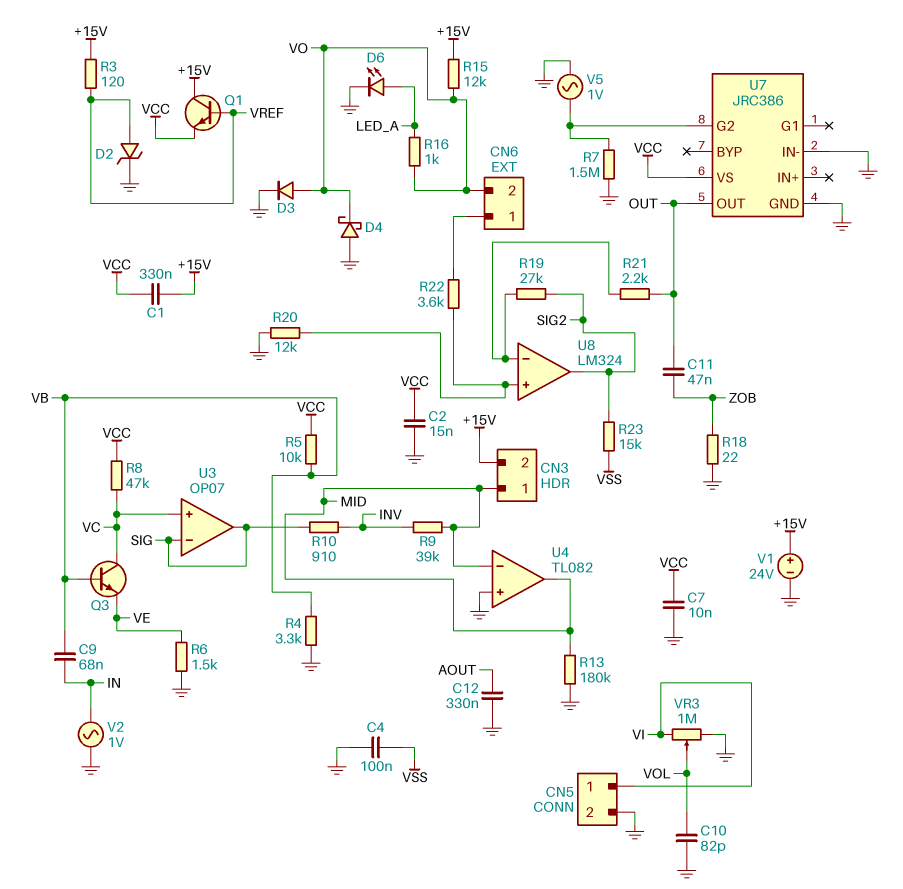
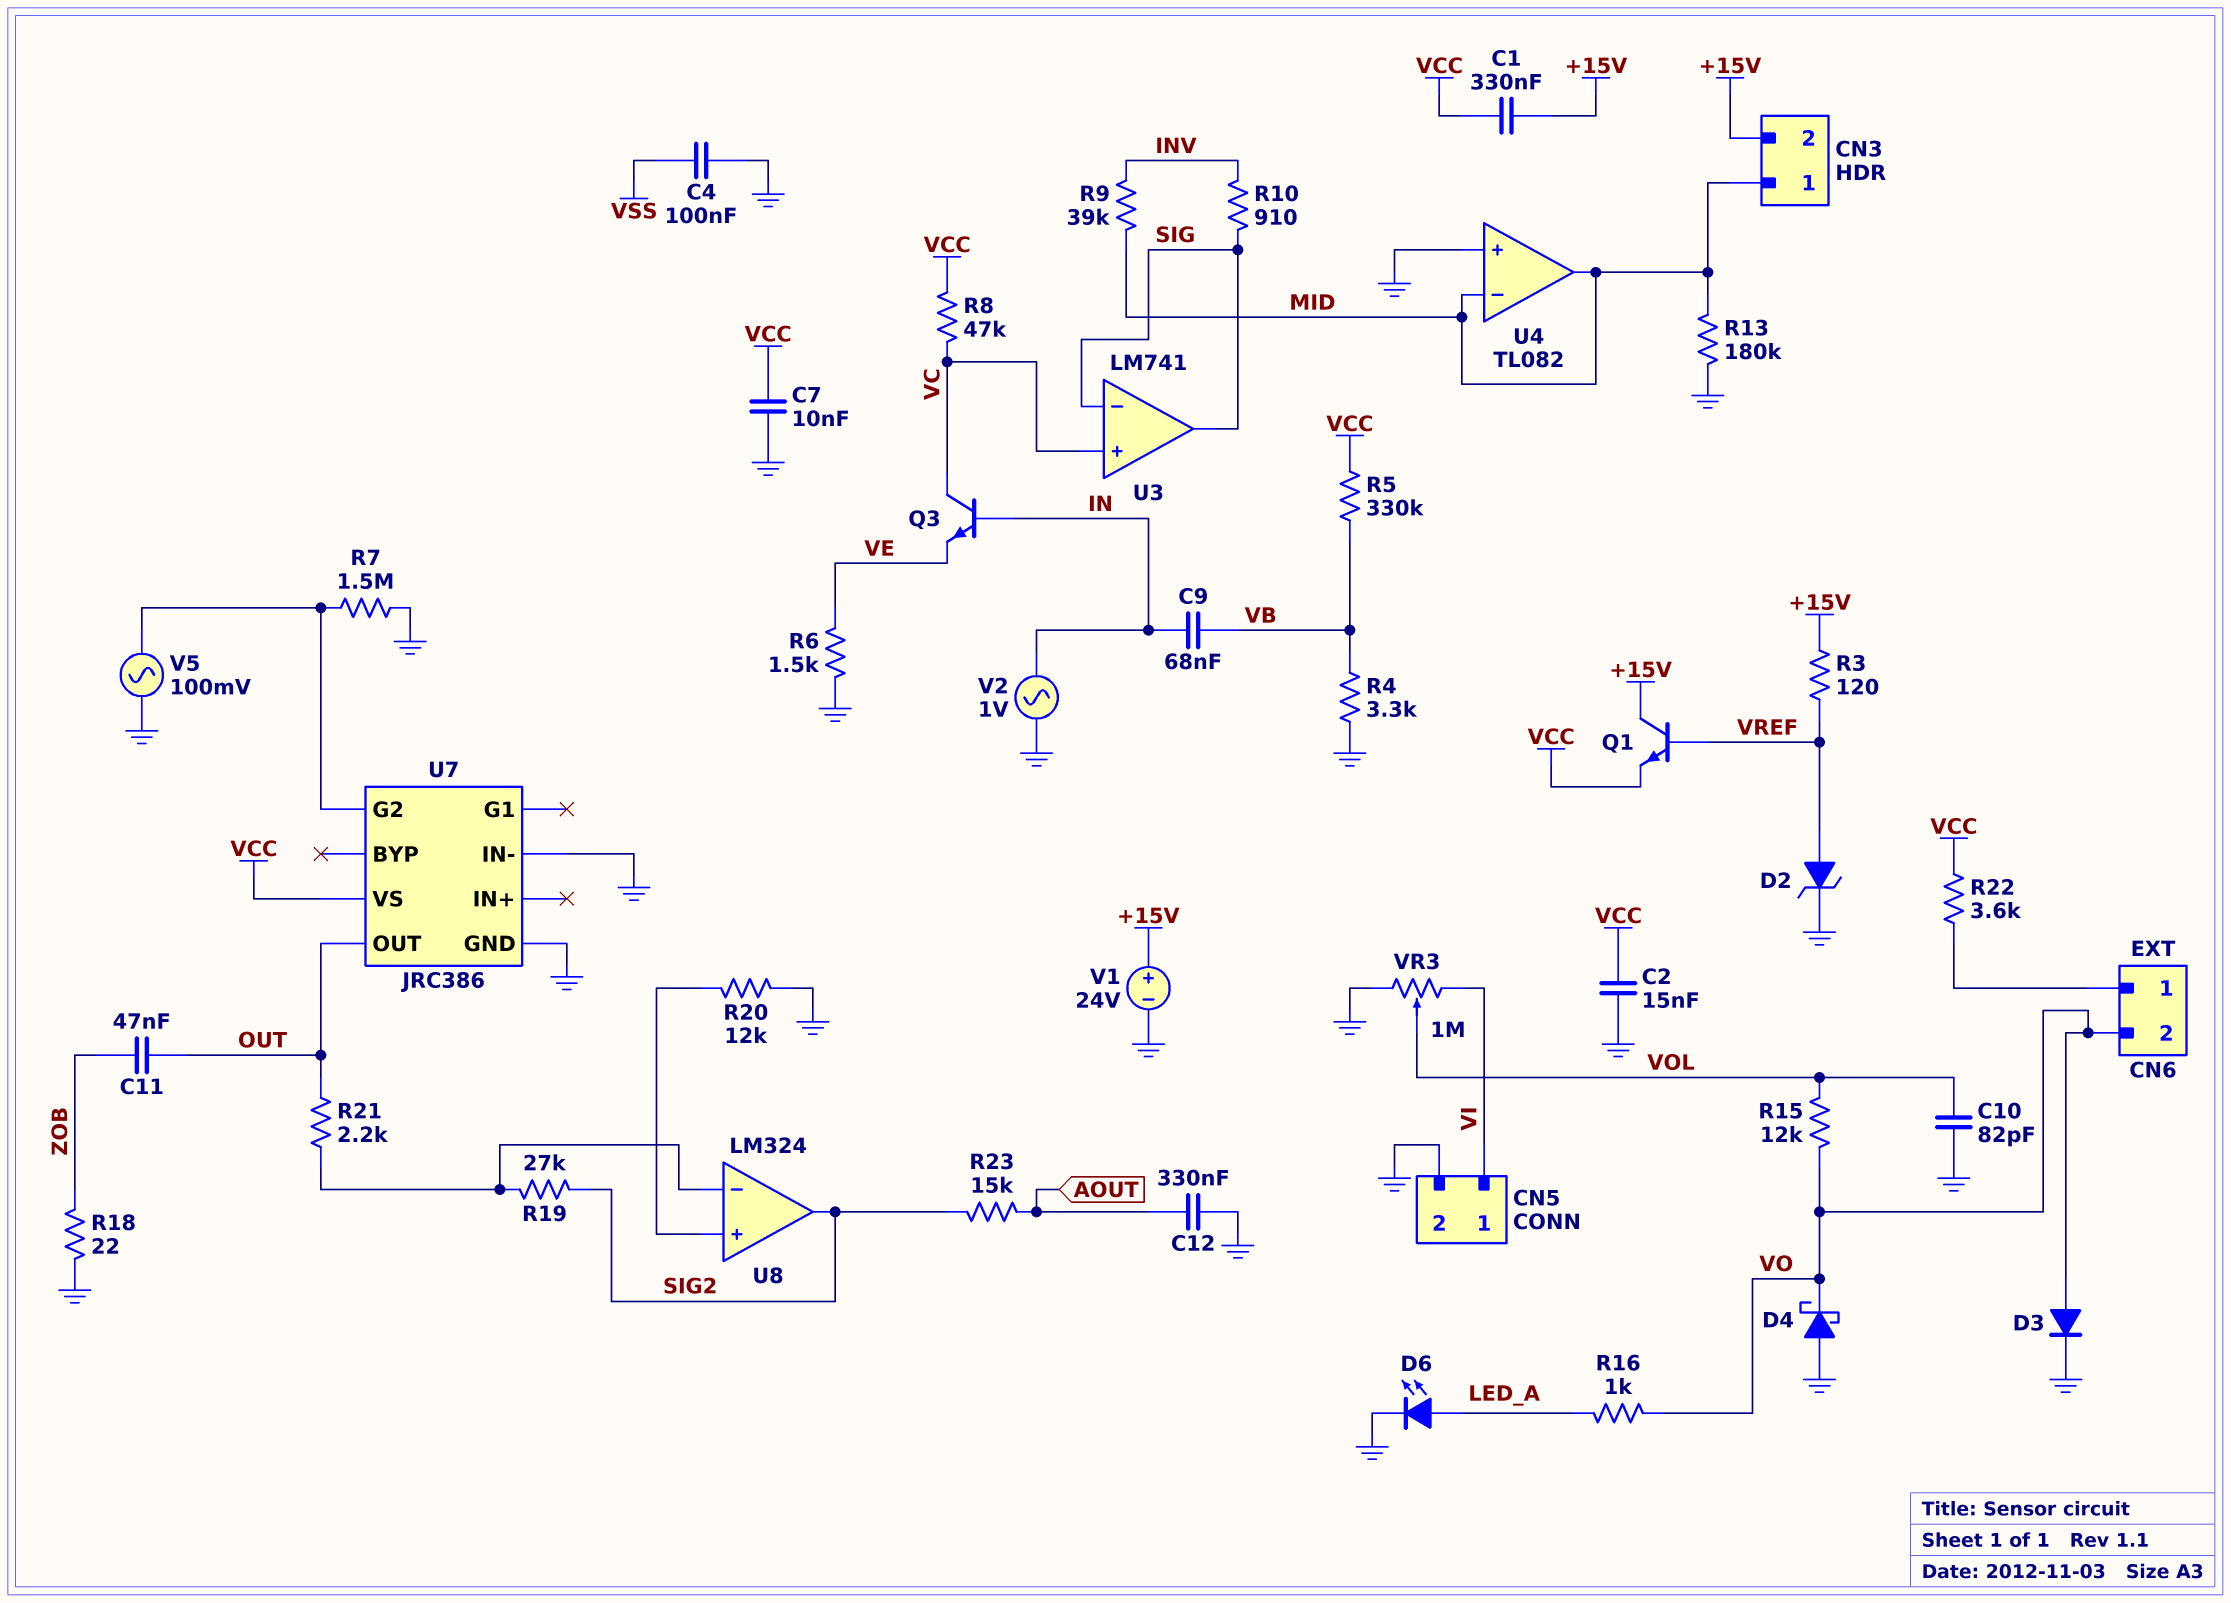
Q3: NPN (B VB, C VC, E VE) -> NPN (B IN, C VC, E VE)
R5: 10k (VB, VCC) -> 330k (VB, VCC)
R15: 12k (+15V, VO) -> 12k (VO, VOL)
R22: 3.6k (CN6/1, U8/in+) -> 3.6k (CN6/1, VCC)
R23: 15k (SIG2, VSS) -> 15k (AOUT, SIG2)
U3: OP07 -> LM741
V5: AC 1V (GND, U7/G2) -> AC 100mV (GND, U7/G2)

